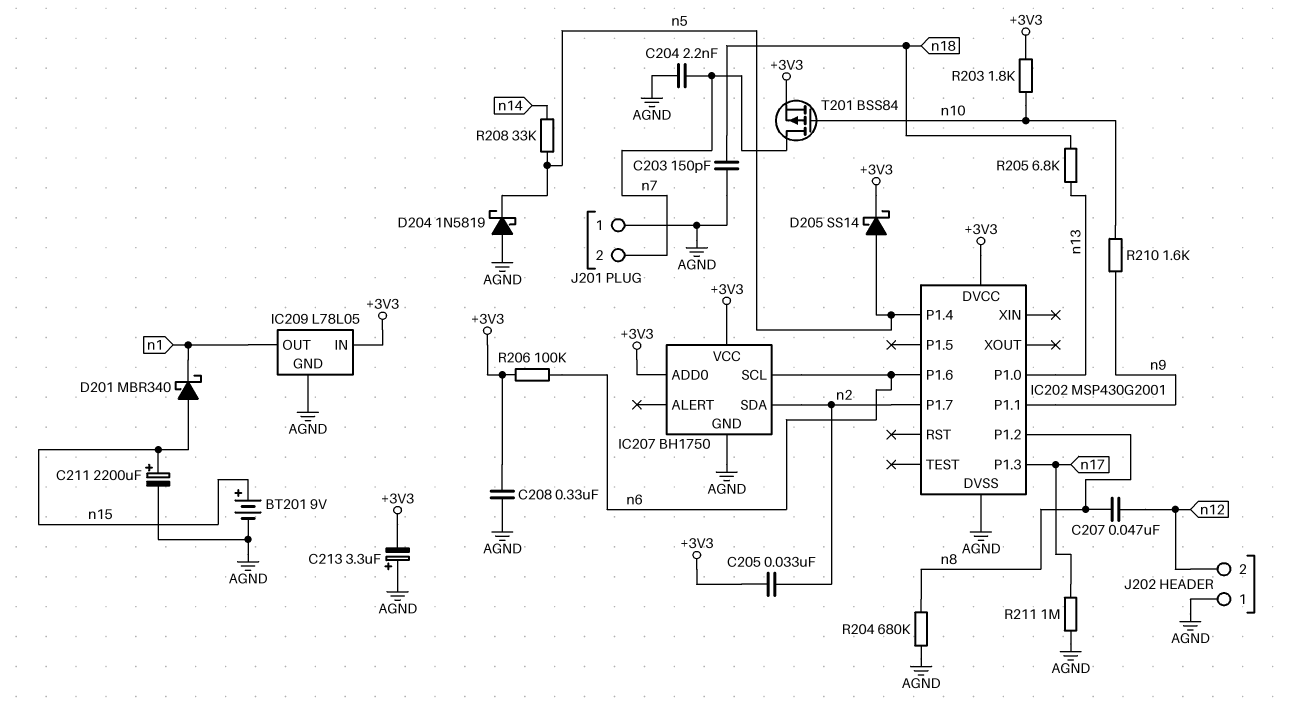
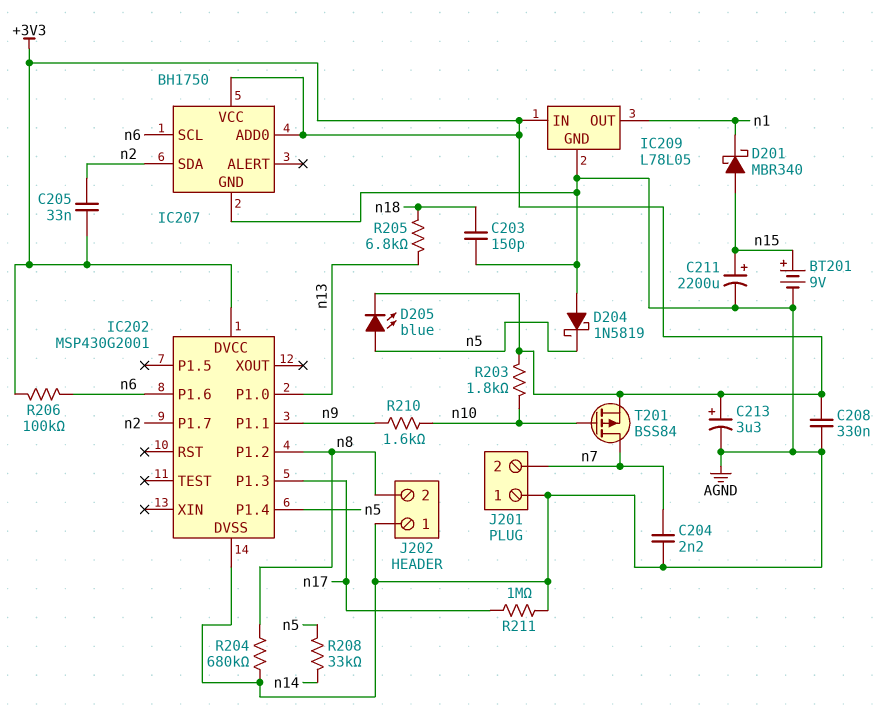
C207: 47nF (n8, n12) -> none
C213: 3.3uF (plus AGND, minus +3V3) -> 3.3uF (plus +3V3, minus AGND)
D205: schottky SS14 (A n5, K +3V3) -> LED blue (A n5, K +3V3)
J202 pin 2: n12 -> n8

